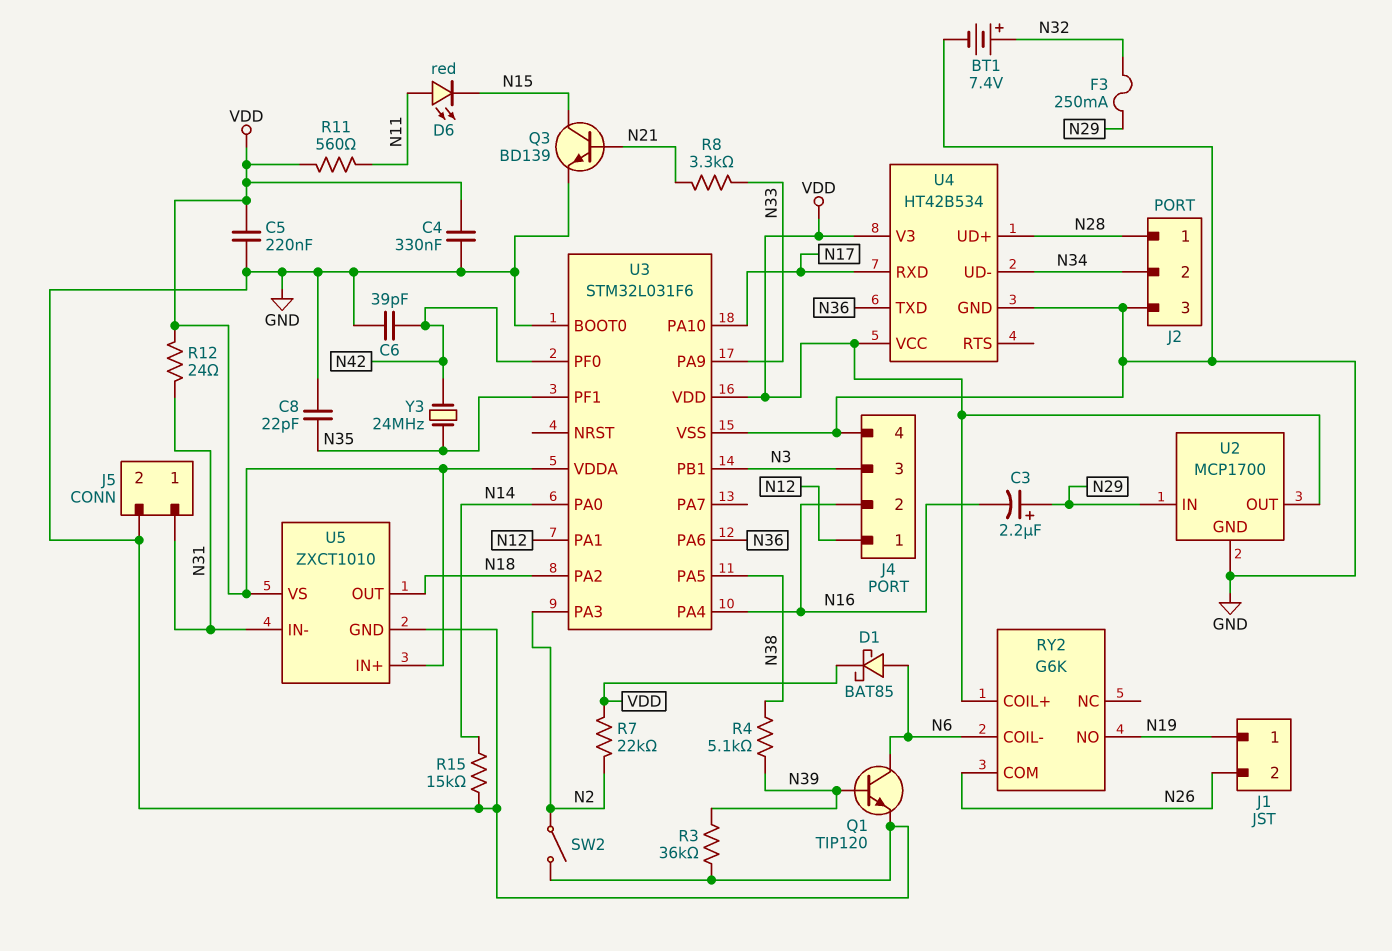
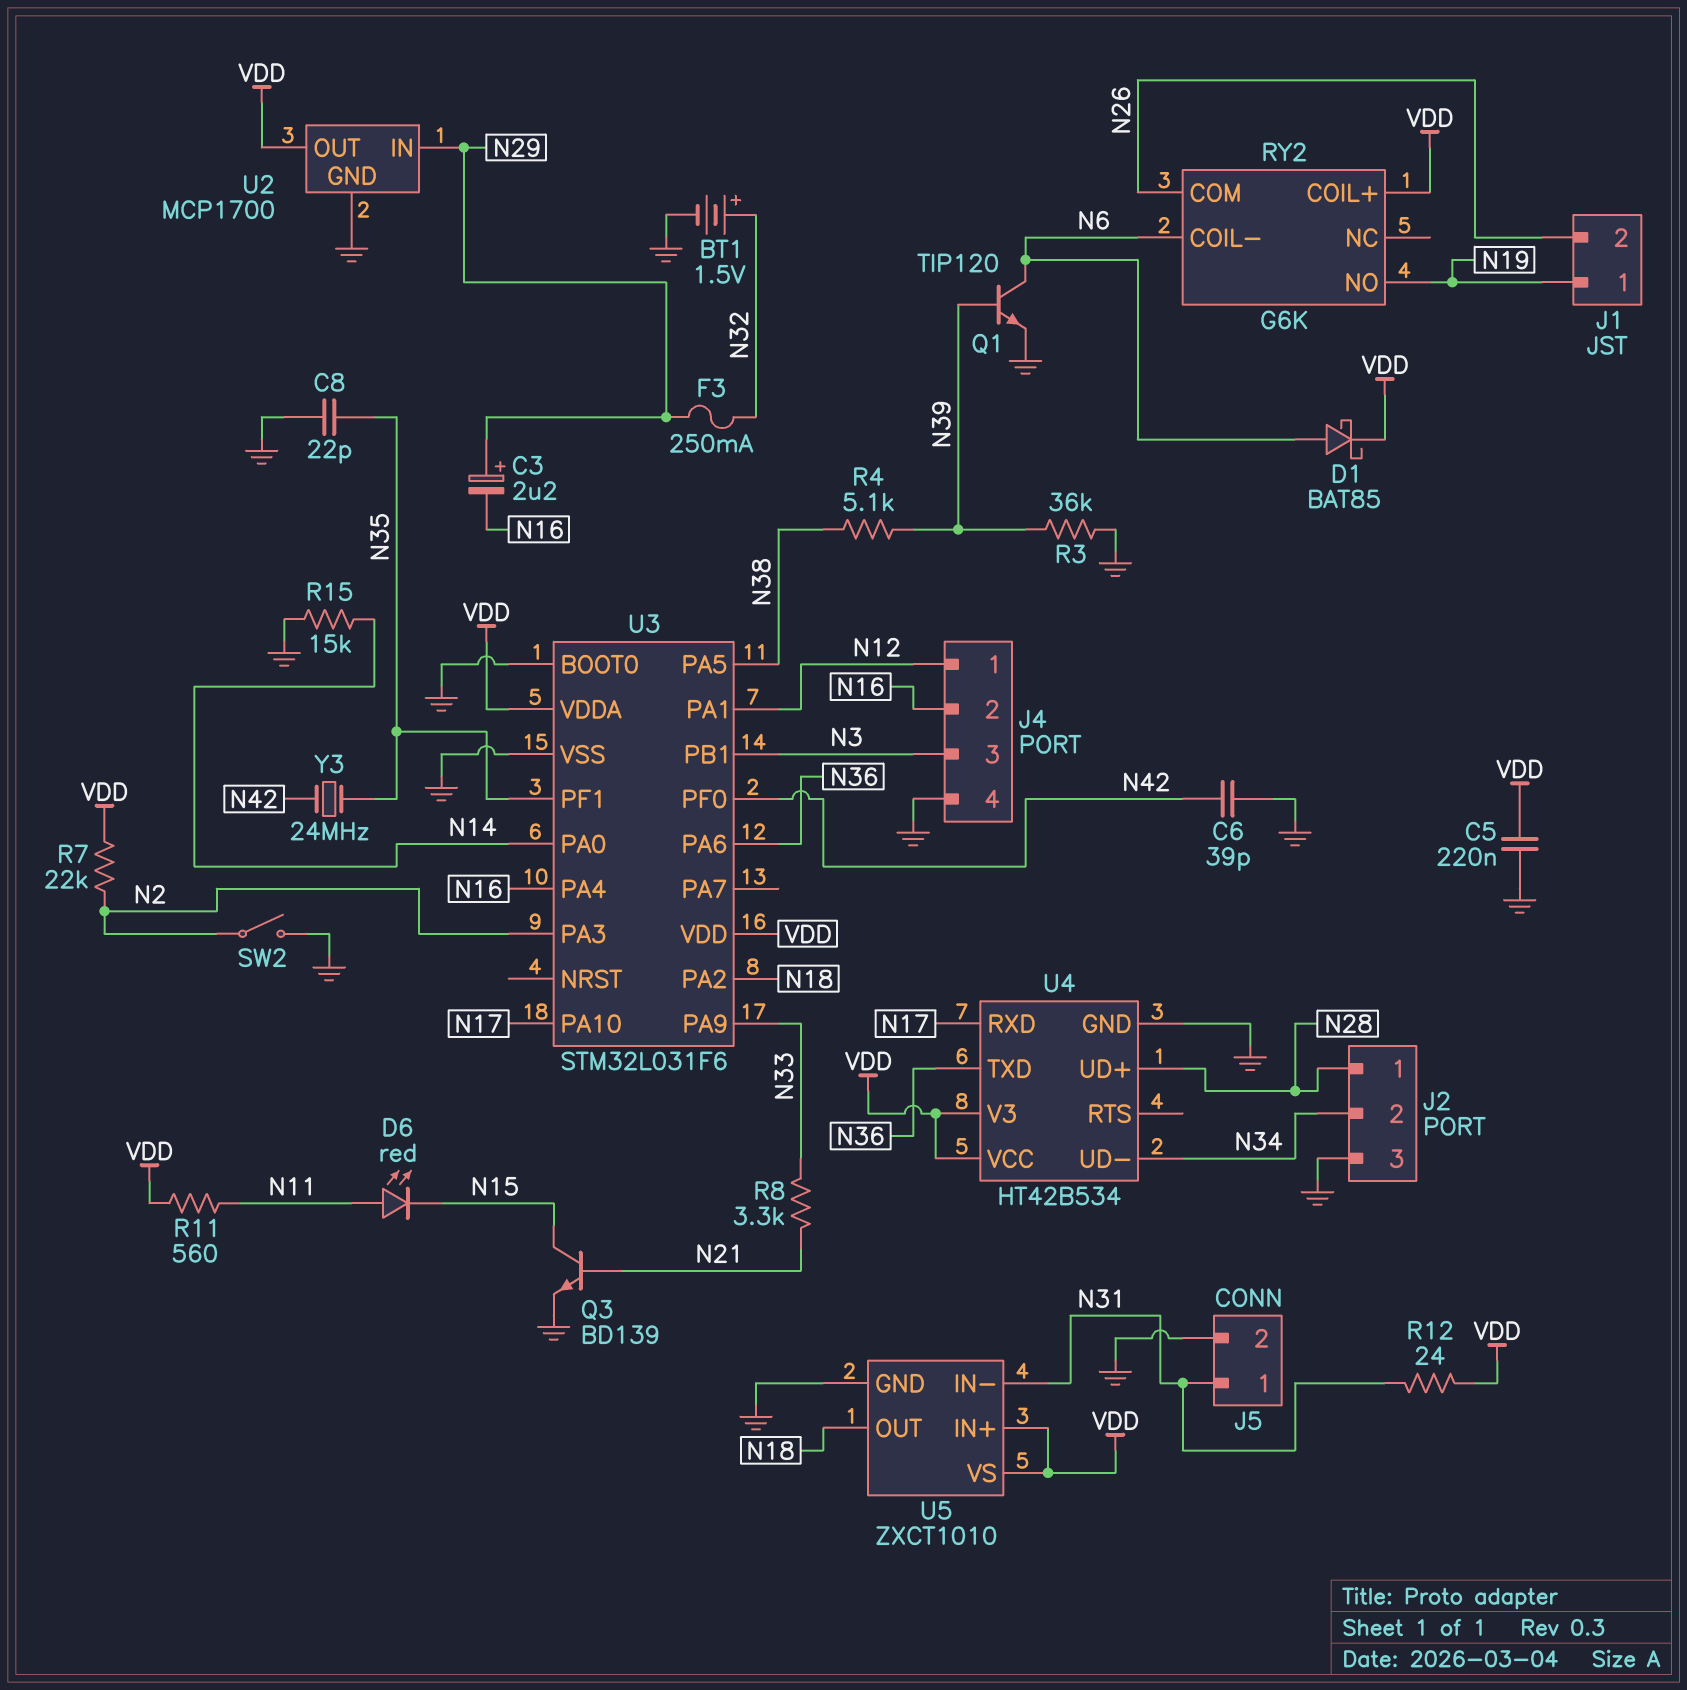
BT1: 7.4V (plus N32, minus GND) -> 1.5V (plus N32, minus GND)
C4: 330nF (GND, VDD) -> none

